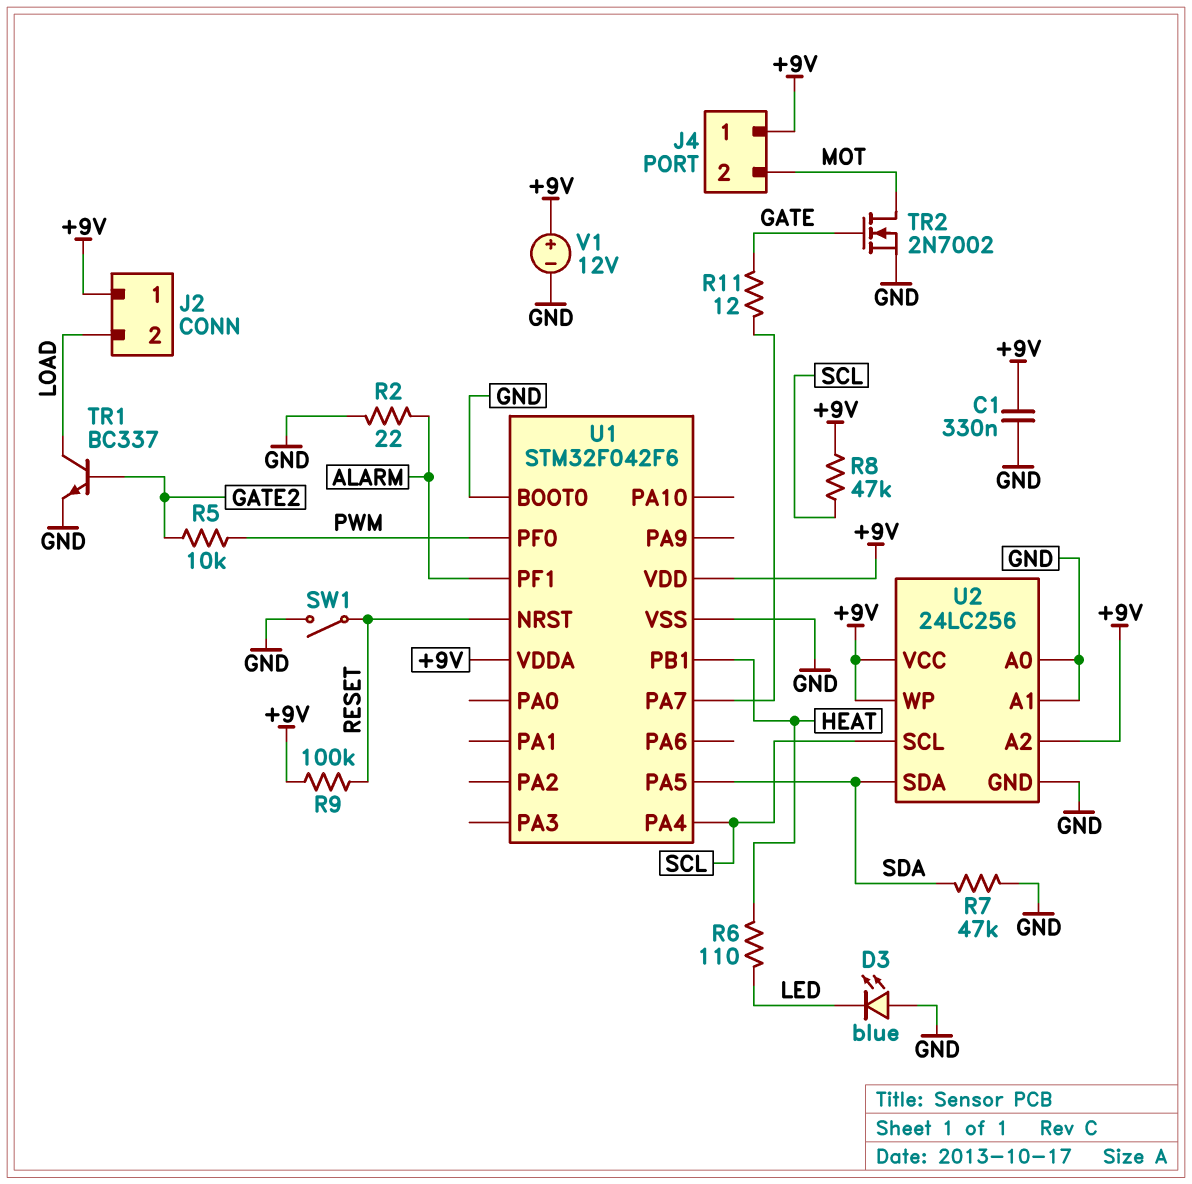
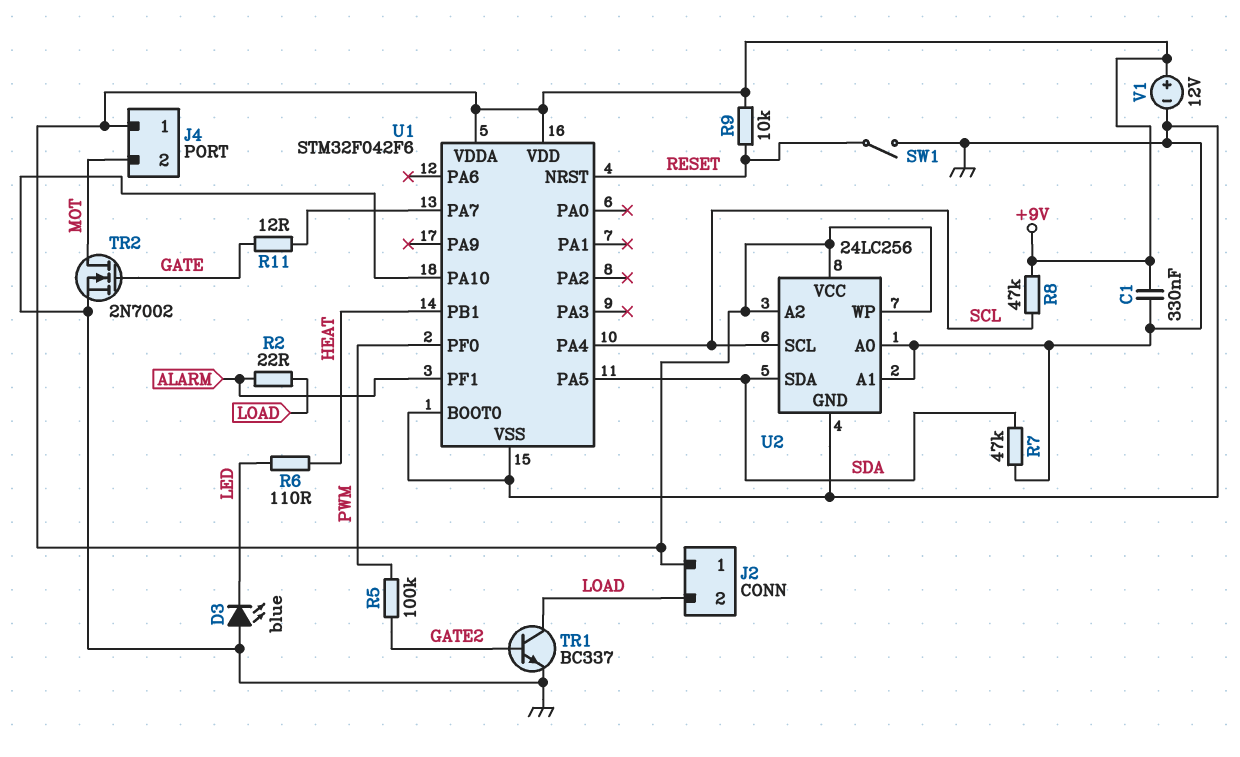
R2: 22 (ALARM, GND) -> 22 (ALARM, LOAD)
R5: 10k (GATE2, PWM) -> 100k (GATE2, PWM)
R9: 100k (+9V, RESET) -> 10k (+9V, RESET)
U1 pin PA10: none -> GND

